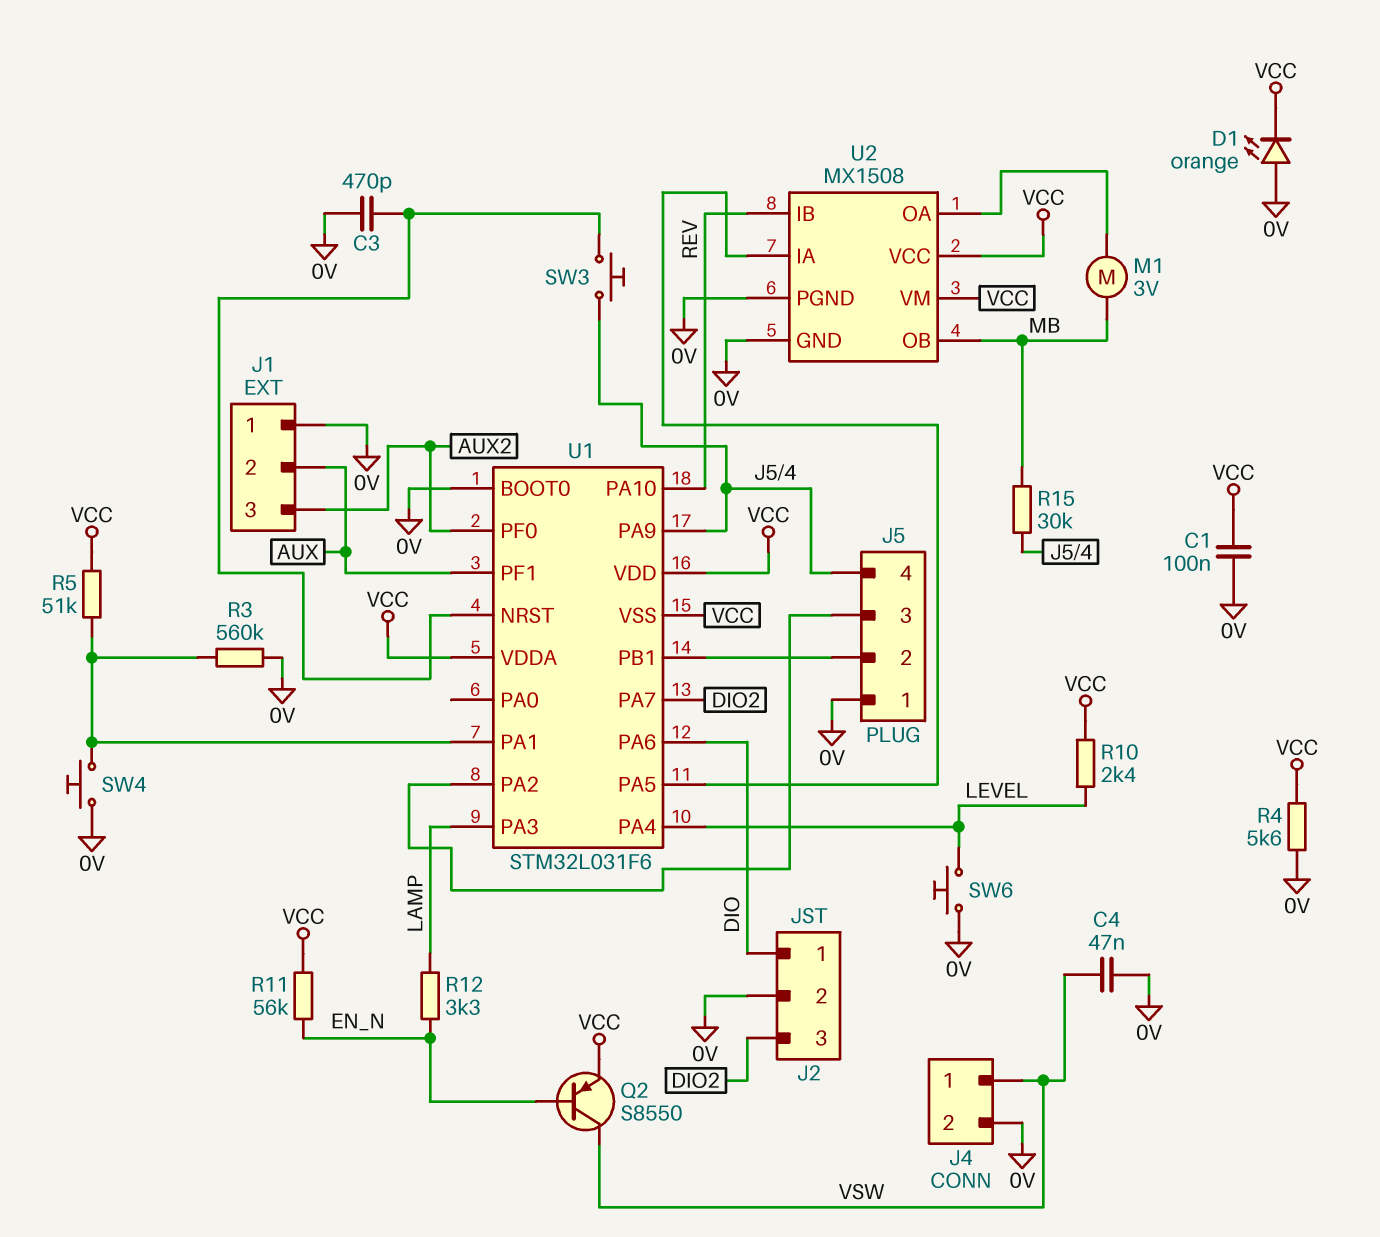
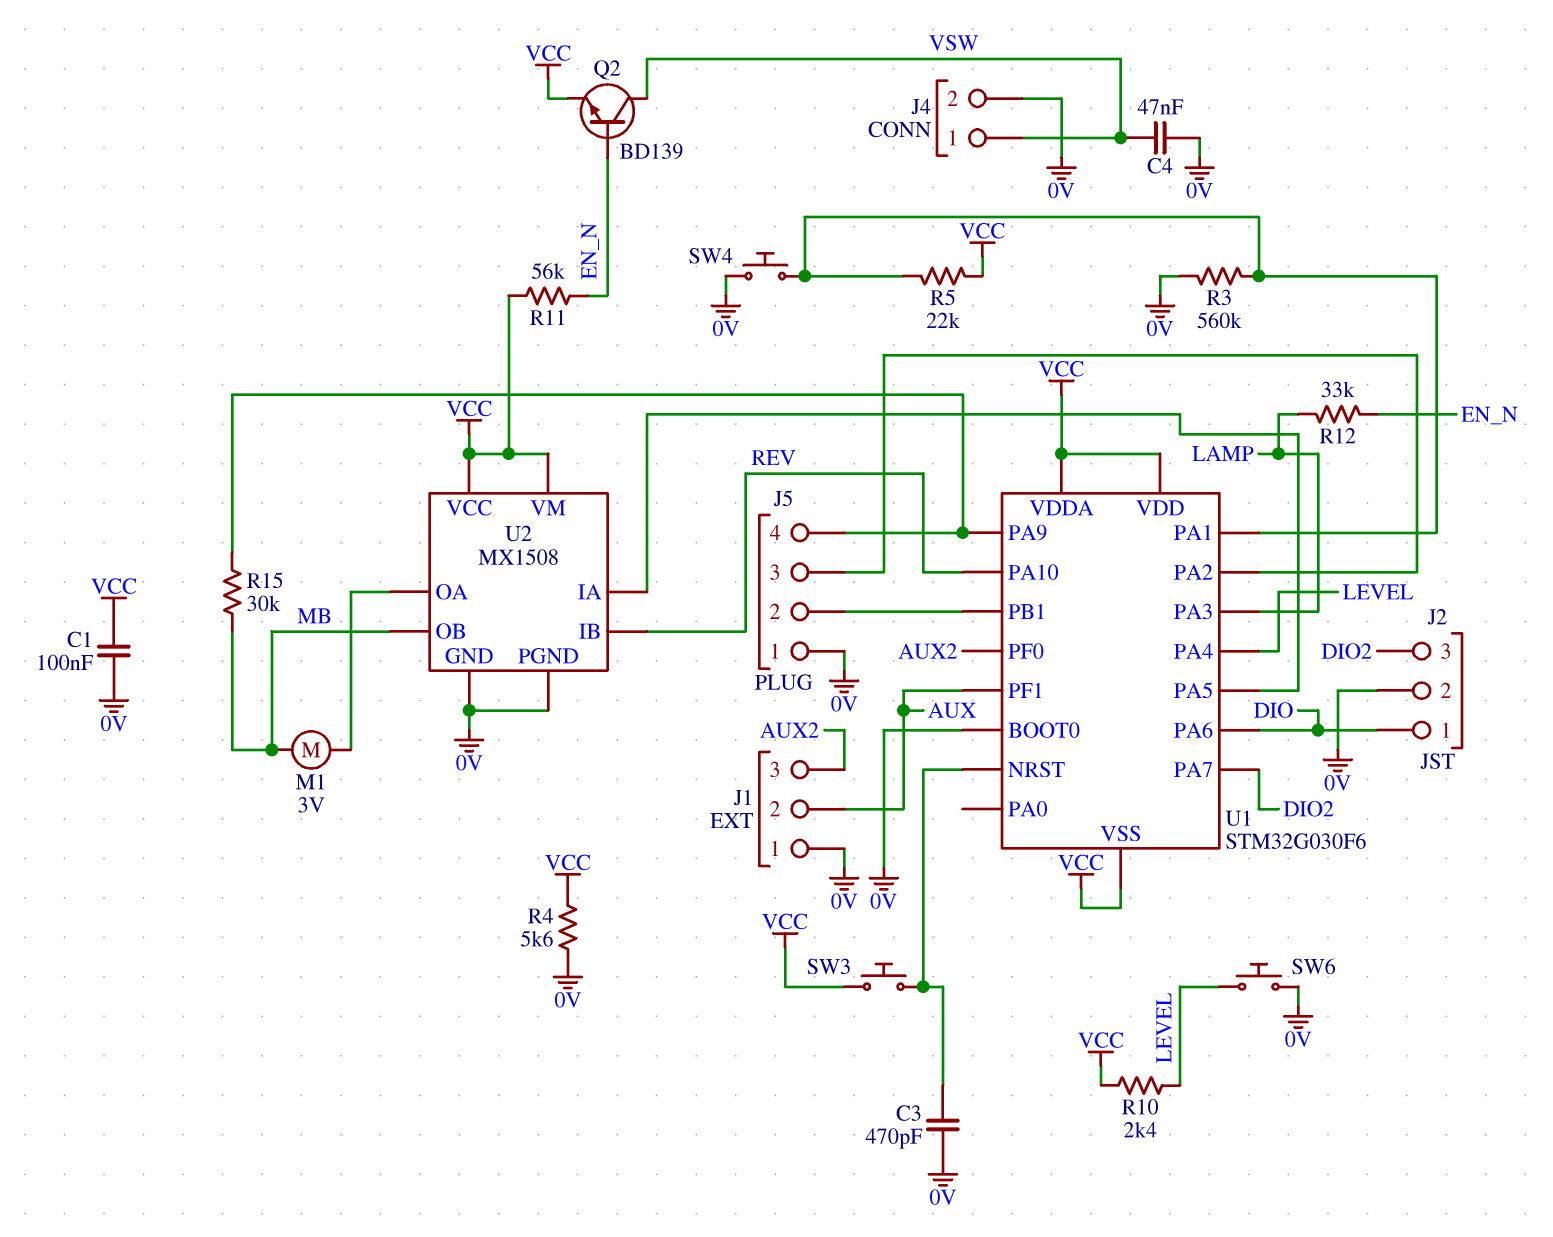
D1: LED orange (A 0V, K VCC) -> none
Q2: PNP S8550 (B EN_N, C VSW, E VCC) -> NPN BD139 (B EN_N, C VSW, E VCC)
R5: 51k (U1/PA1, VCC) -> 22k (U1/PA1, VCC)
R12: 3.3k (EN_N, LAMP) -> 33k (EN_N, LAMP)
SW3: button (J5/4, U1/NRST) -> button (U1/NRST, VCC)
U1: STM32L031F6 -> STM32G030F6

